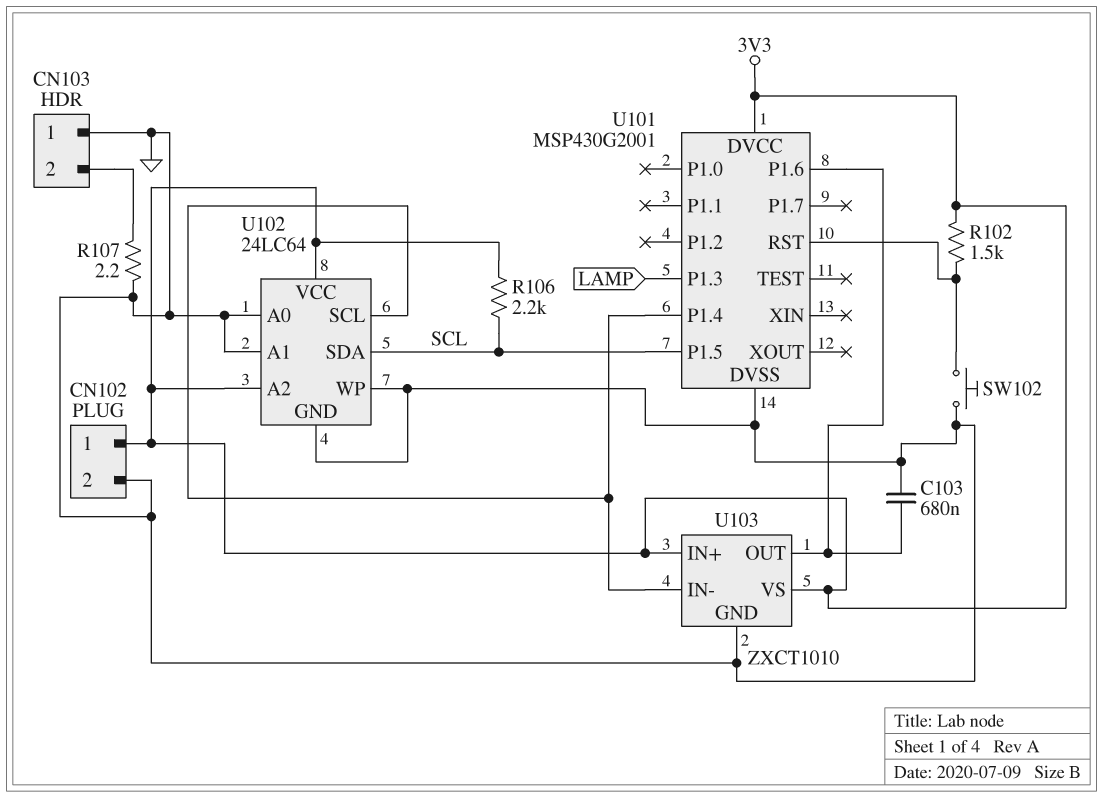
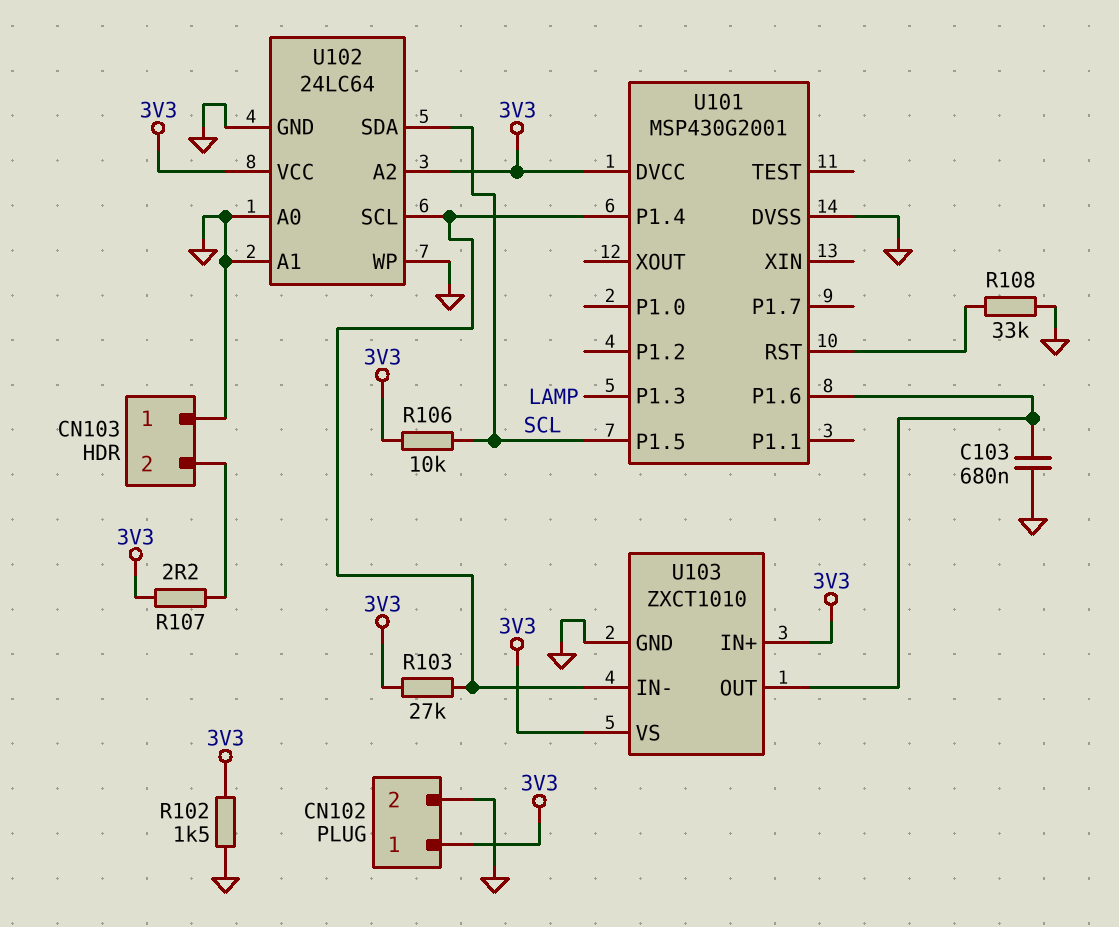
R102: 1.5k (3V3, U101/RST) -> 1.5k (3V3, GND)
R103: none -> 27k (3V3, U101/P1.4)
R106: 2.2k (3V3, SCL) -> 10k (3V3, SCL)
R107: 2.2 (CN103/2, GND) -> 2.2 (3V3, CN103/2)
R108: none -> 33k (GND, U101/RST)
SW102: button (GND, U101/RST) -> none

